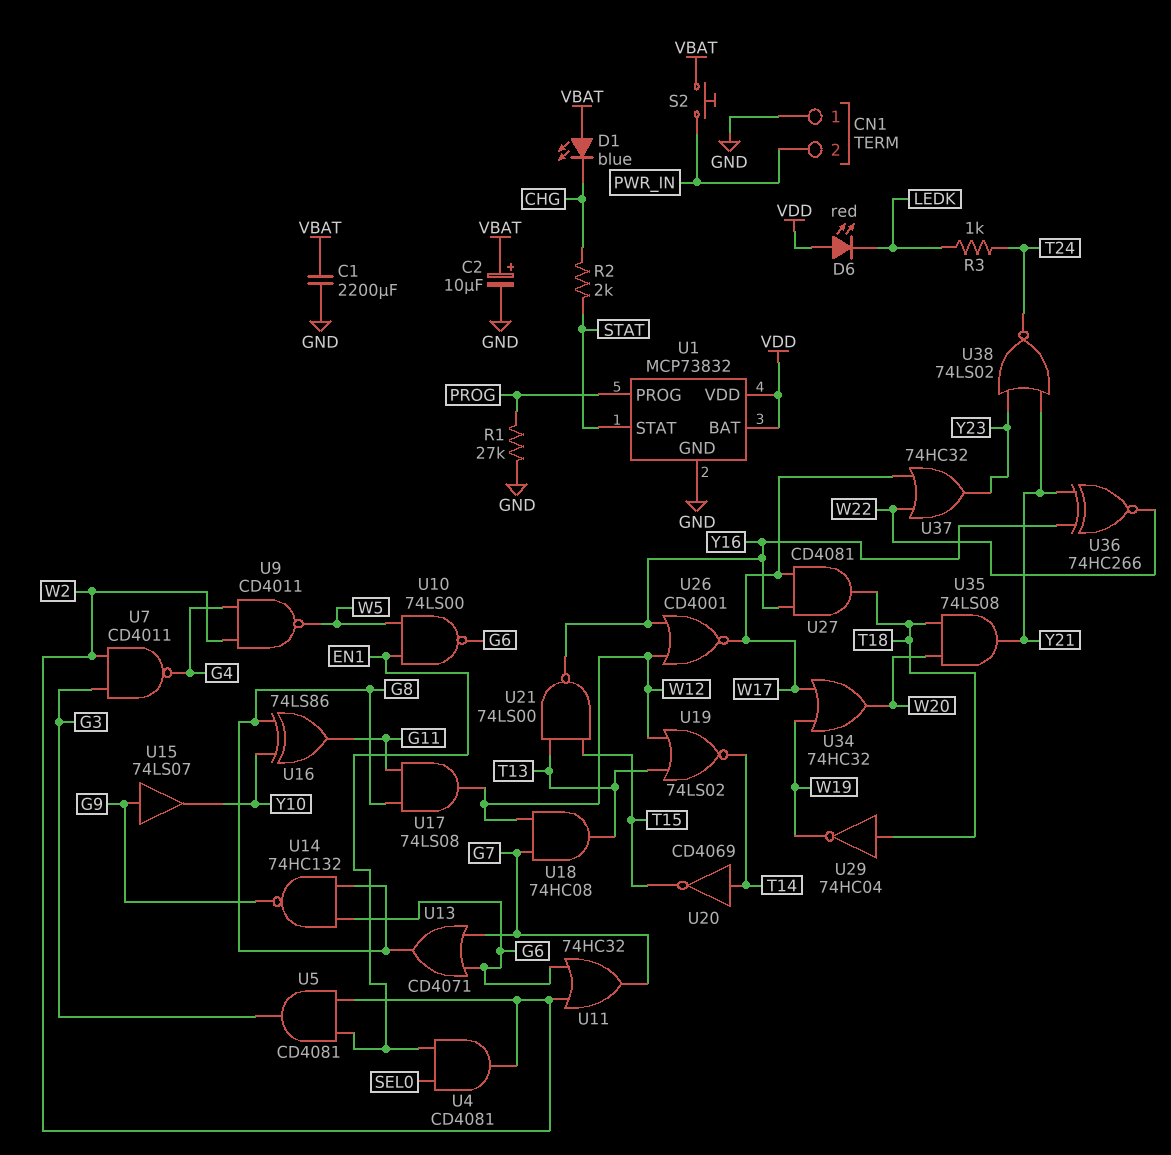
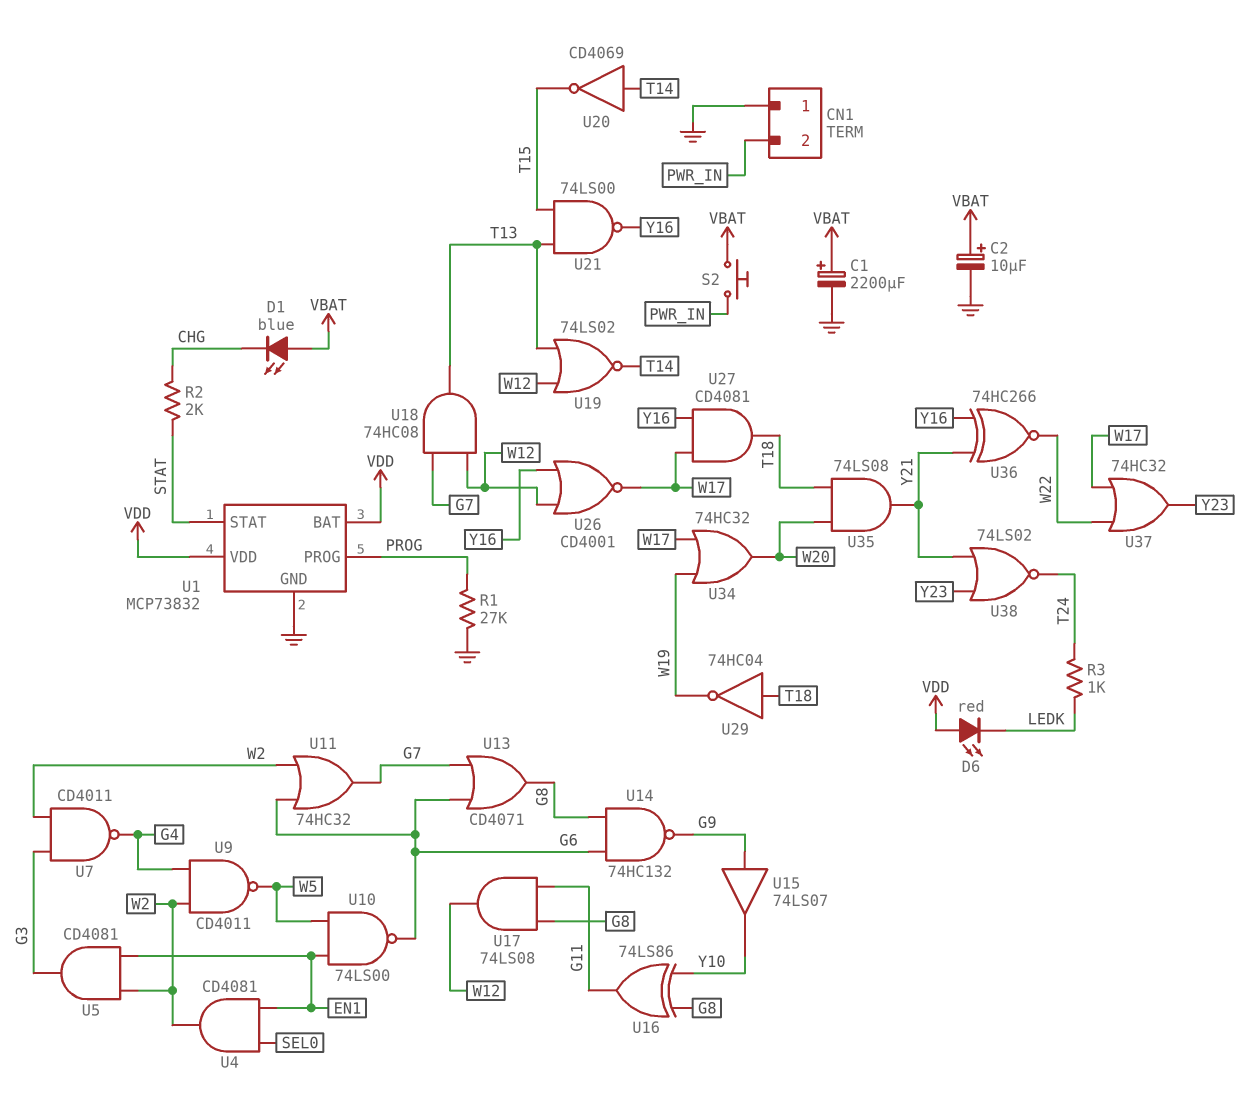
C1: 2200uF (GND, VBAT) -> 2200uF (plus VBAT, minus GND)

